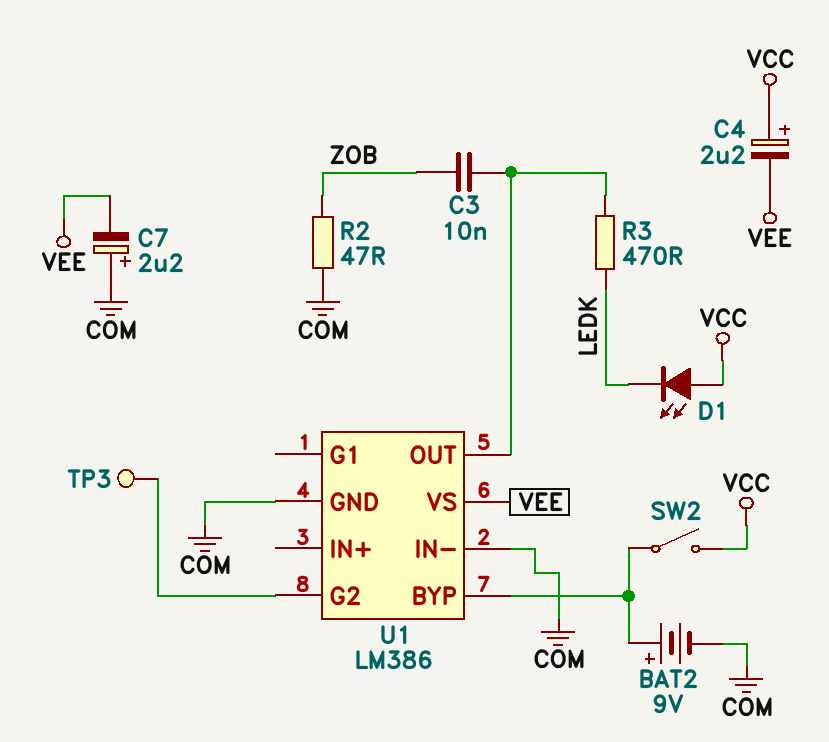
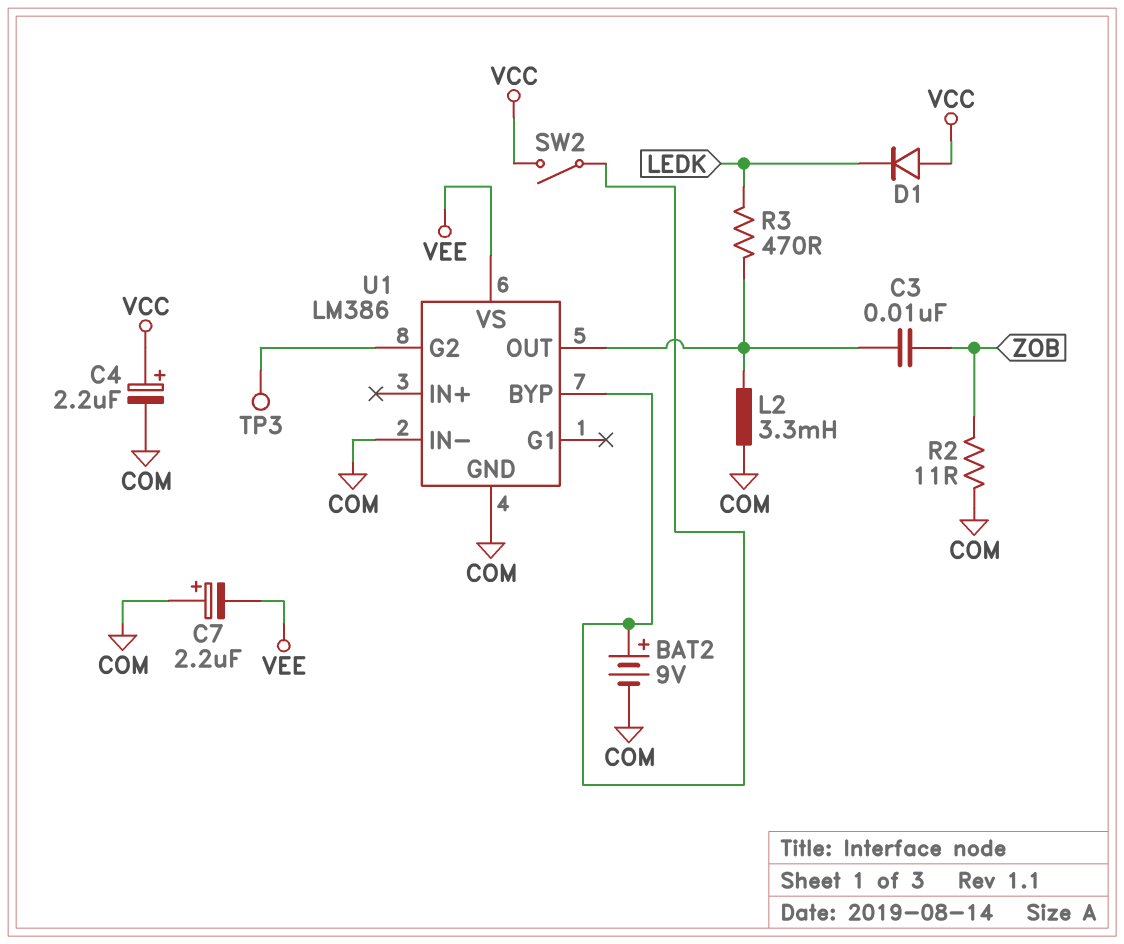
C4: 2.2uF (plus VCC, minus VEE) -> 2.2uF (plus VCC, minus COM)
D1: LED (A VCC, K LEDK) -> diode (A VCC, K LEDK)
L2: none -> 3.3mH (COM, U1/OUT)
R2: 47 (COM, ZOB) -> 11 (COM, ZOB)

